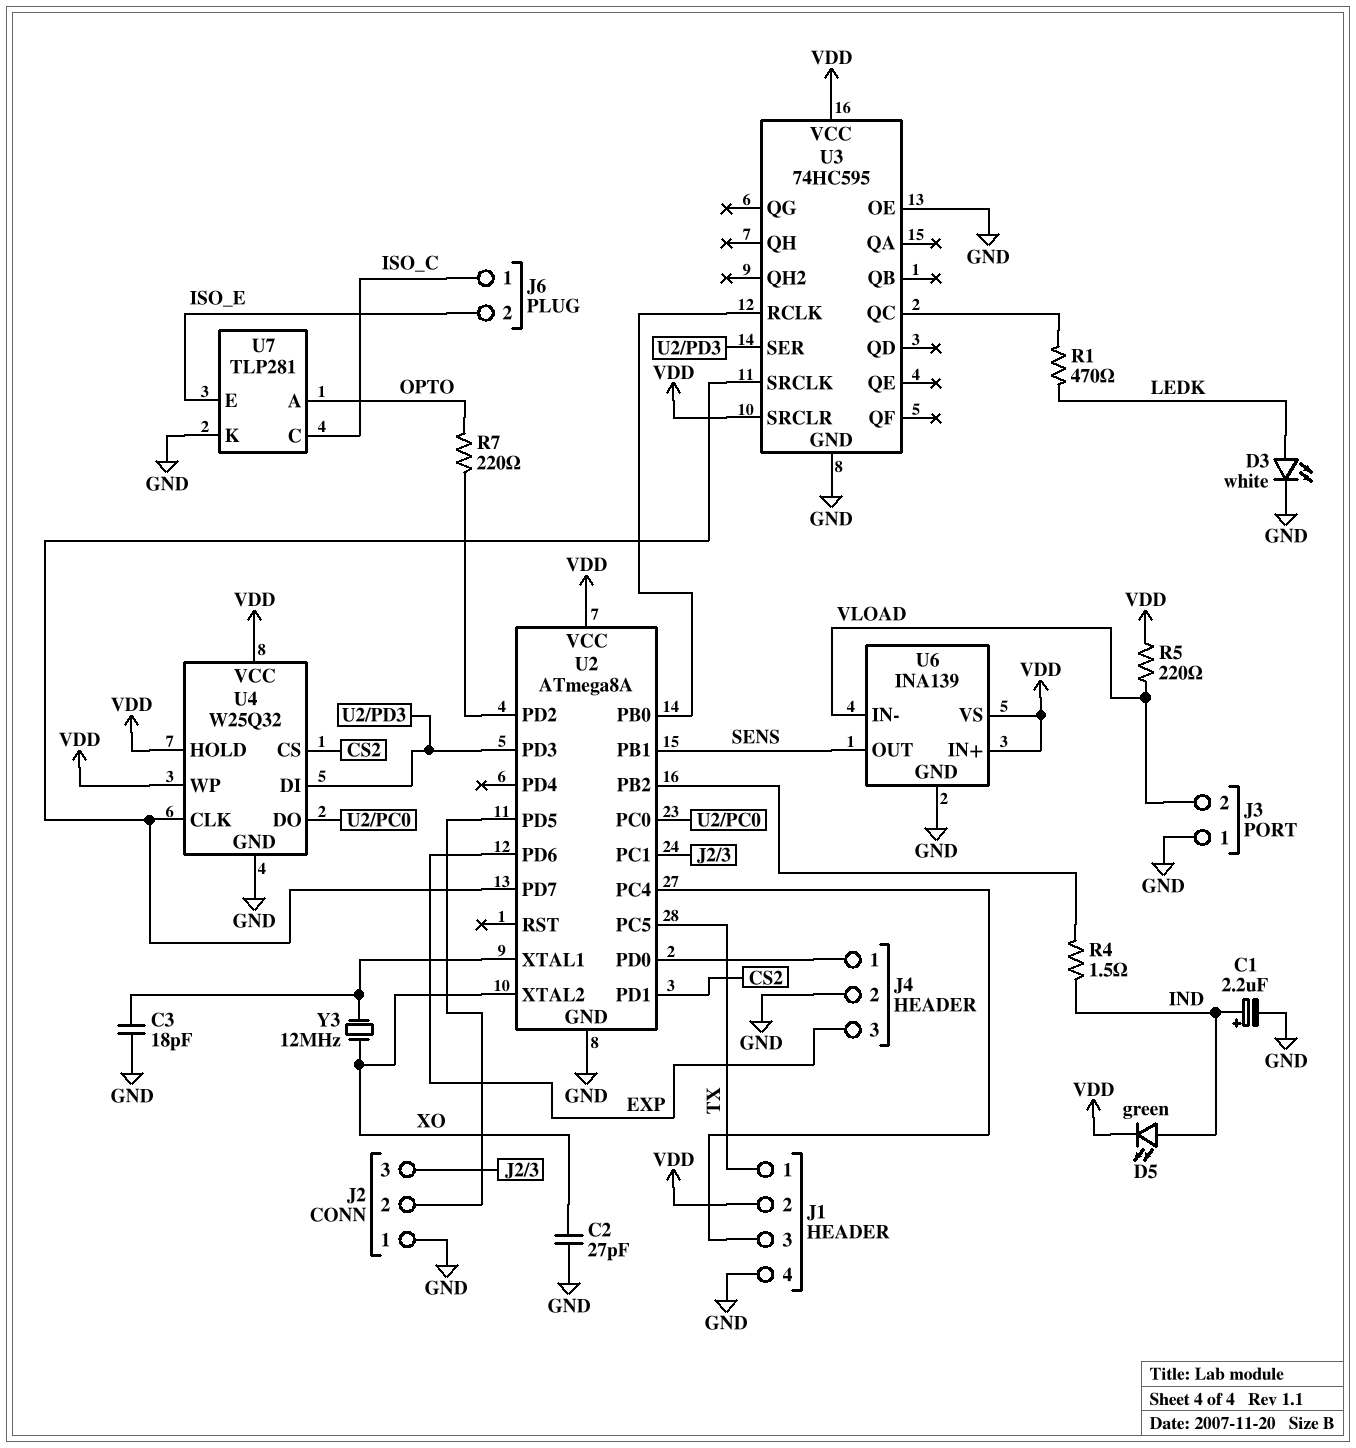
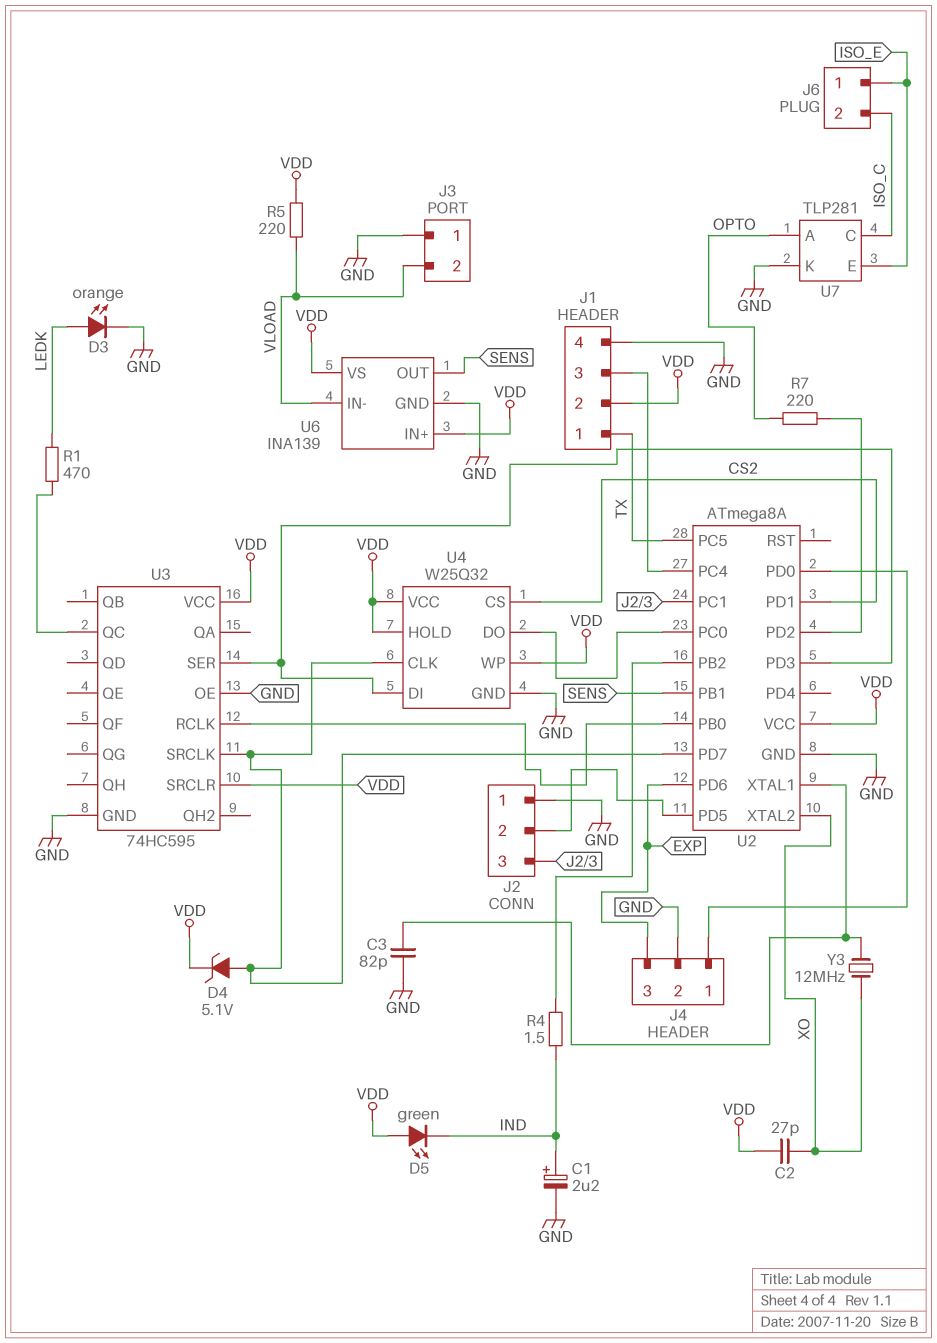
C2: 27pF (GND, XO) -> 27pF (VDD, XO)
C3: 18pF (GND, U2/XTAL1) -> 82pF (GND, U2/XTAL1)
D3: LED white (A LEDK, K GND) -> LED orange (A LEDK, K GND)
D4: none -> zener 5.1V (A U2/PD7, K VDD)
D5: LED green (A IND, K VDD) -> LED green (A VDD, K IND)
J6 pin 1: ISO_C -> ISO_E
J6 pin 2: ISO_E -> ISO_C

